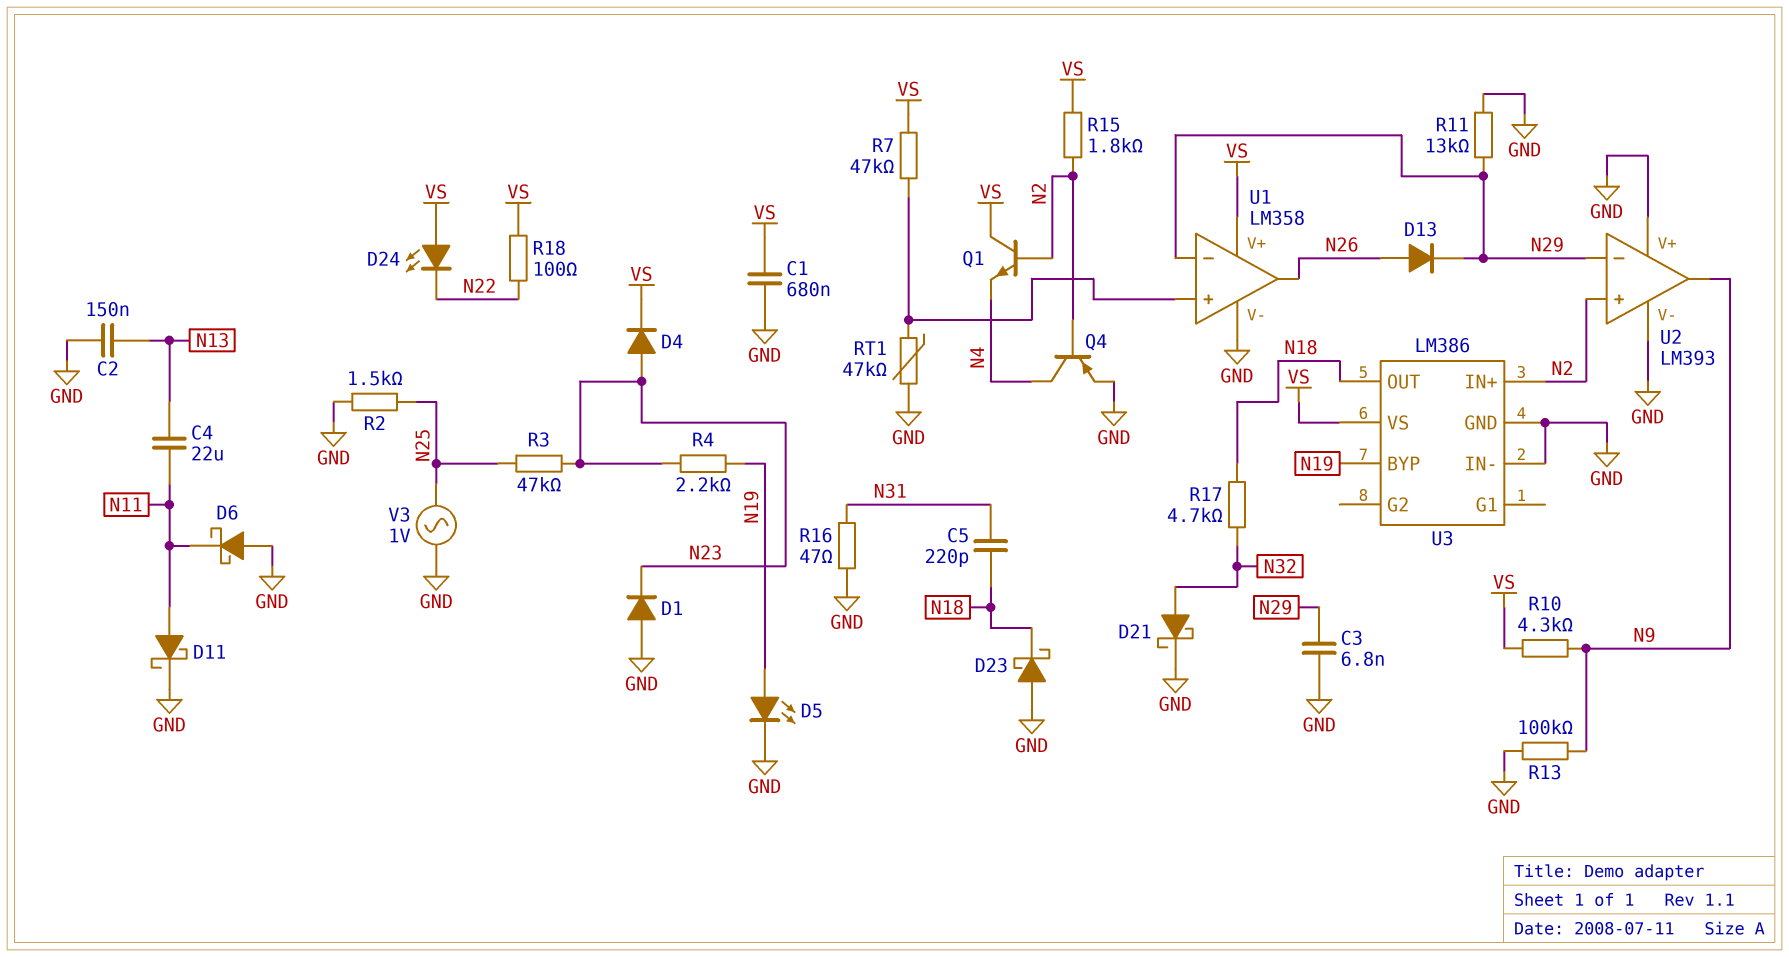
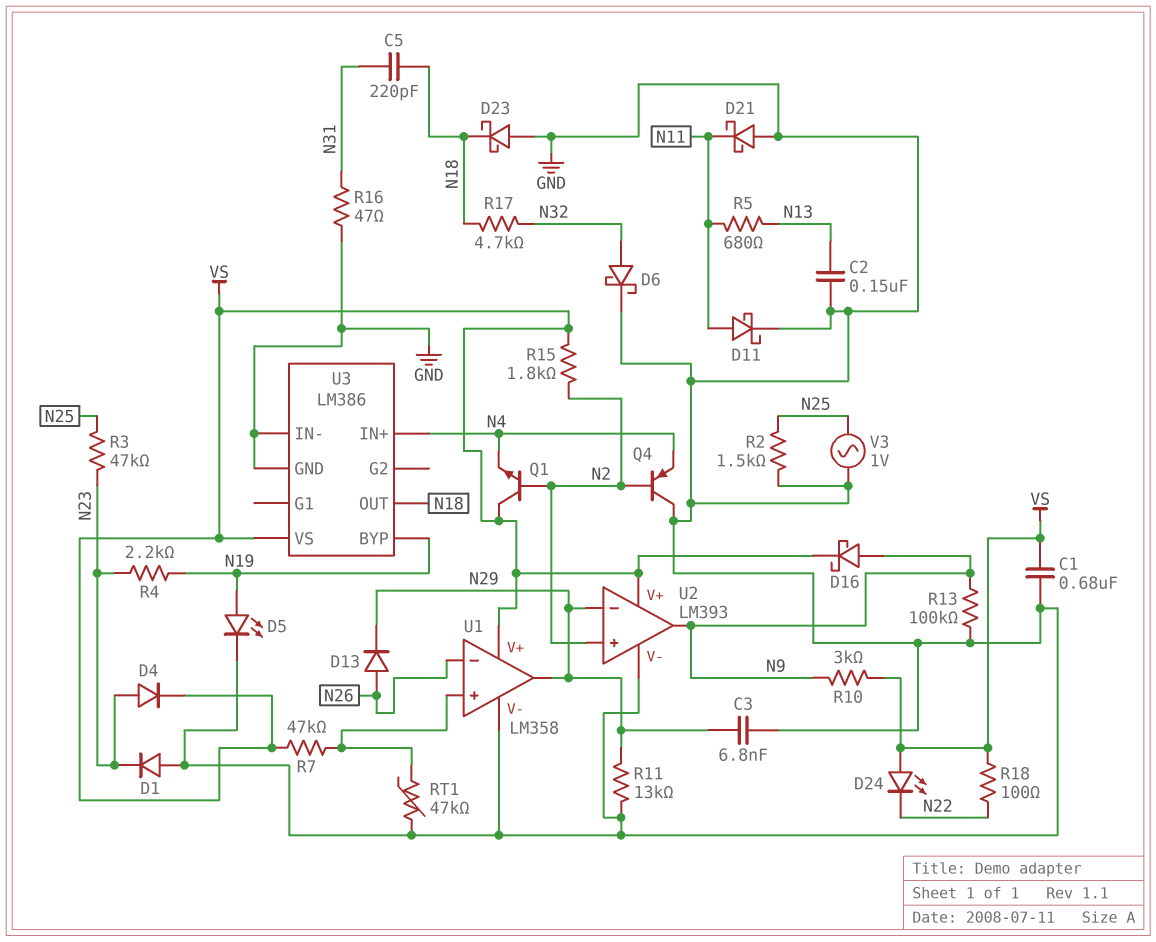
C4: 22uF (N11, N13) -> none
D6: schottky (A GND, K N11) -> schottky (A N32, K GND)
D16: none -> schottky (A N9, K VS)
D21: schottky (A N32, K GND) -> schottky (A GND, K N11)
Q4: PNP (B N2, C N4, E GND) -> PNP (B N2, C GND, E N4)
R5: none -> 680 (N11, N13)
R10: 4.3k (N9, VS) -> 3k (N9, VS)
U1 pin in-: N29 -> N26
U1 pin out: N26 -> N29
U2 pin V+: GND -> VS
U3 pin IN+: N2 -> N4

